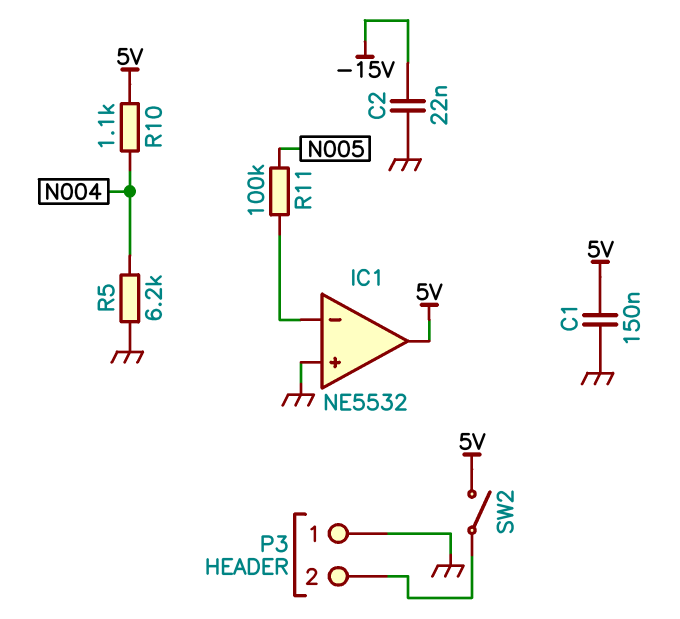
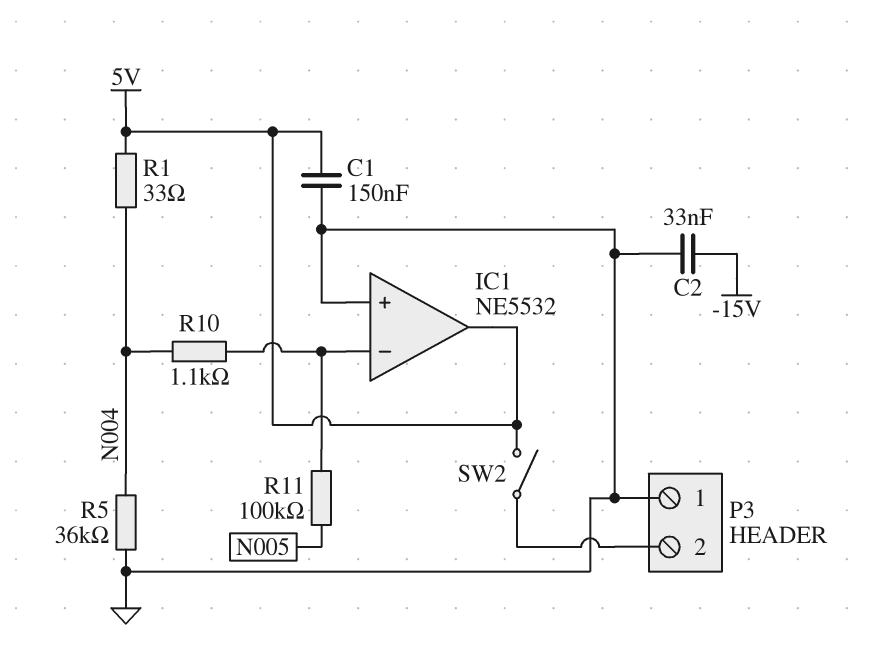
C2: 22nF (-15V, GND) -> 33nF (-15V, GND)
R1: none -> 33 (5V, N004)
R5: 6.2k (GND, N004) -> 36k (GND, N004)
R10: 1.1k (5V, N004) -> 1.1k (IC1/in-, N004)

